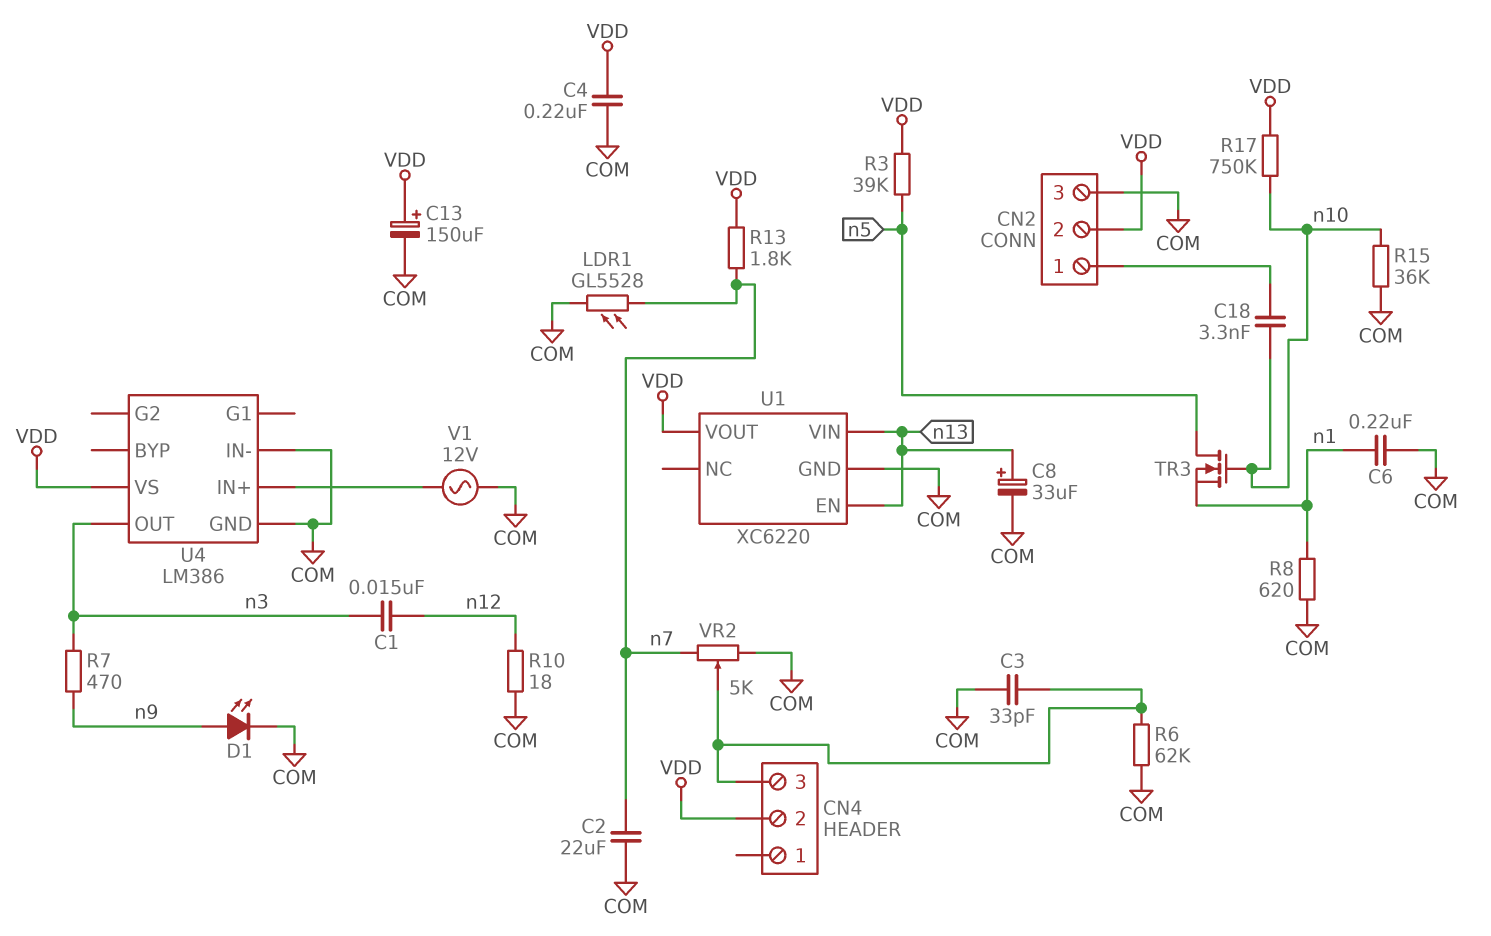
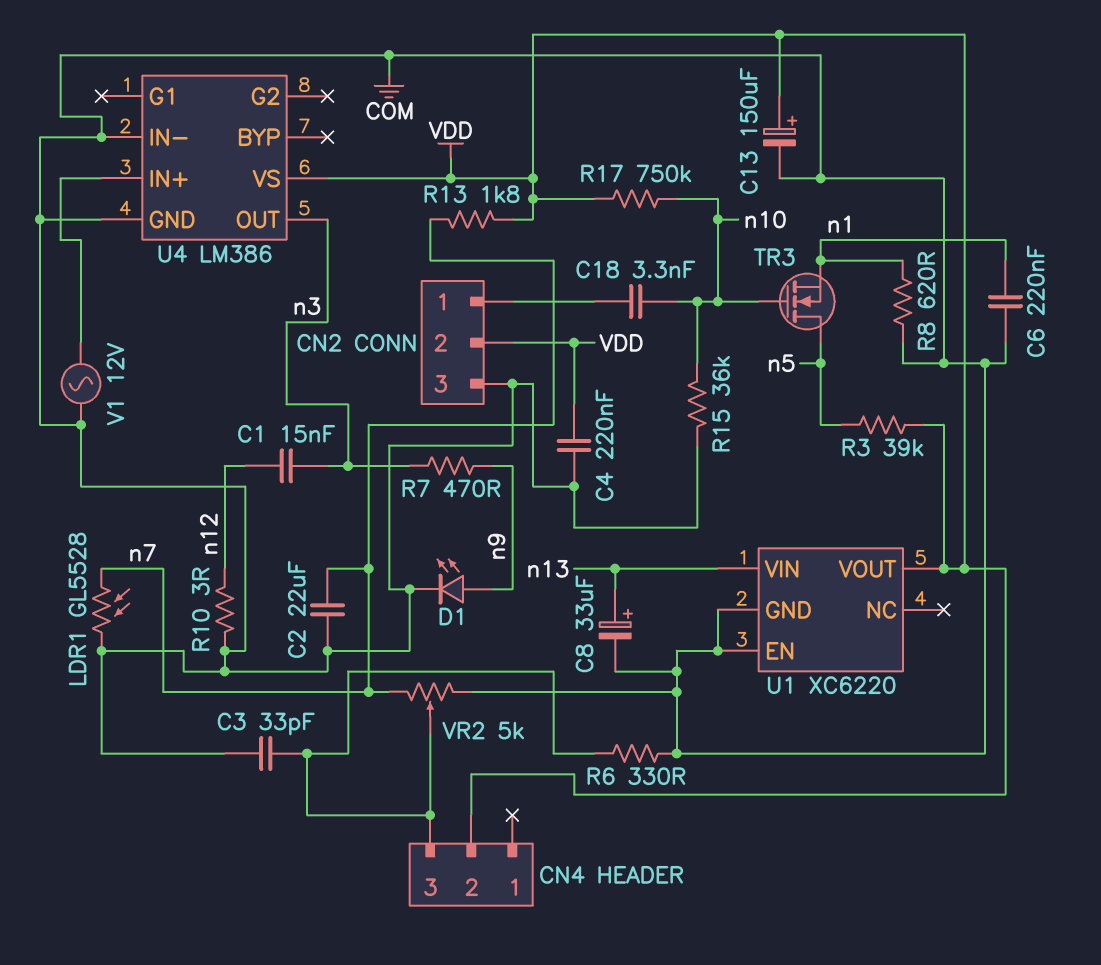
R6: 62k (CN4/3, COM) -> 330 (CN4/3, COM)
R10: 18 (COM, n12) -> 3 (COM, n12)
U1 pin EN: n13 -> COM

